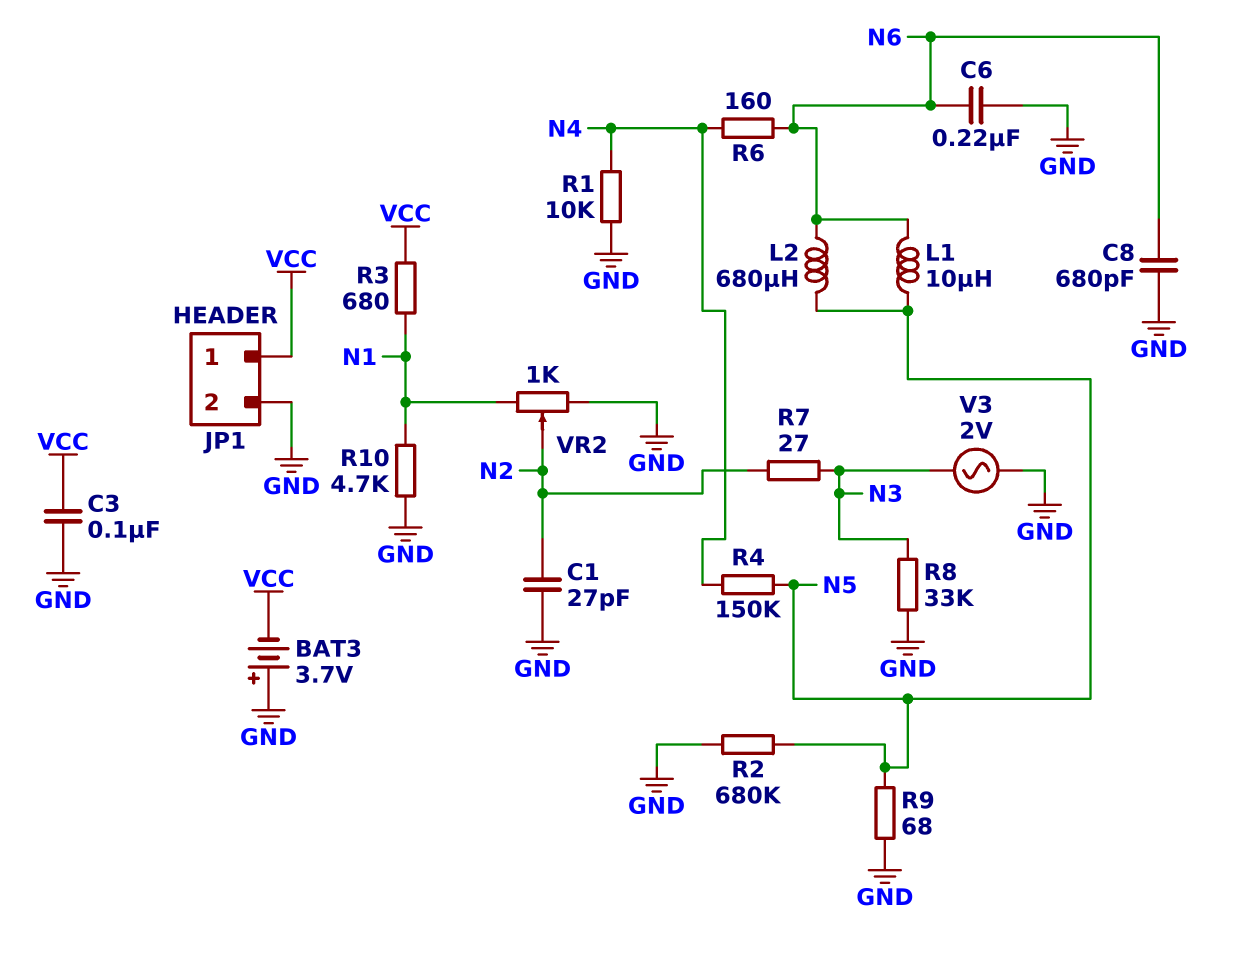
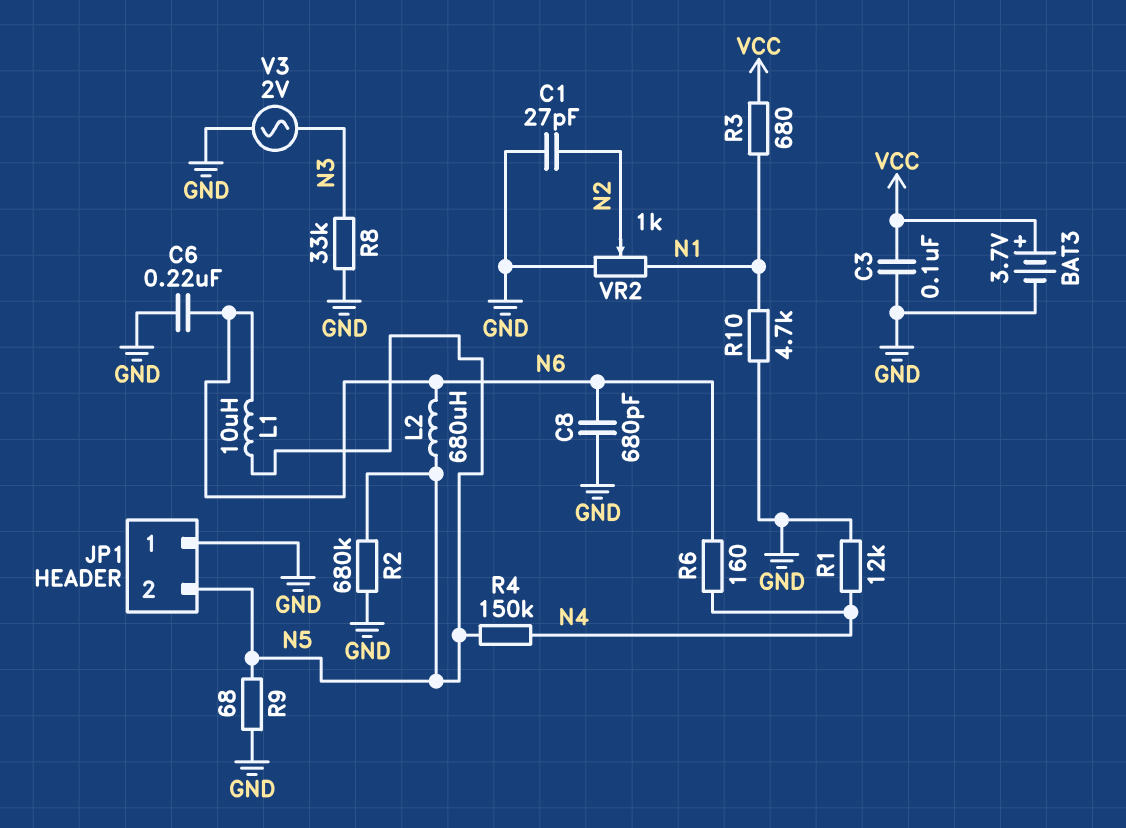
BAT3: 3.7V (plus GND, minus VCC) -> 3.7V (plus VCC, minus GND)
JP1 pin 1: VCC -> GND
JP1 pin 2: GND -> N5
R1: 10k (GND, N4) -> 12k (GND, N4)
R7: 27 (N2, N3) -> none

